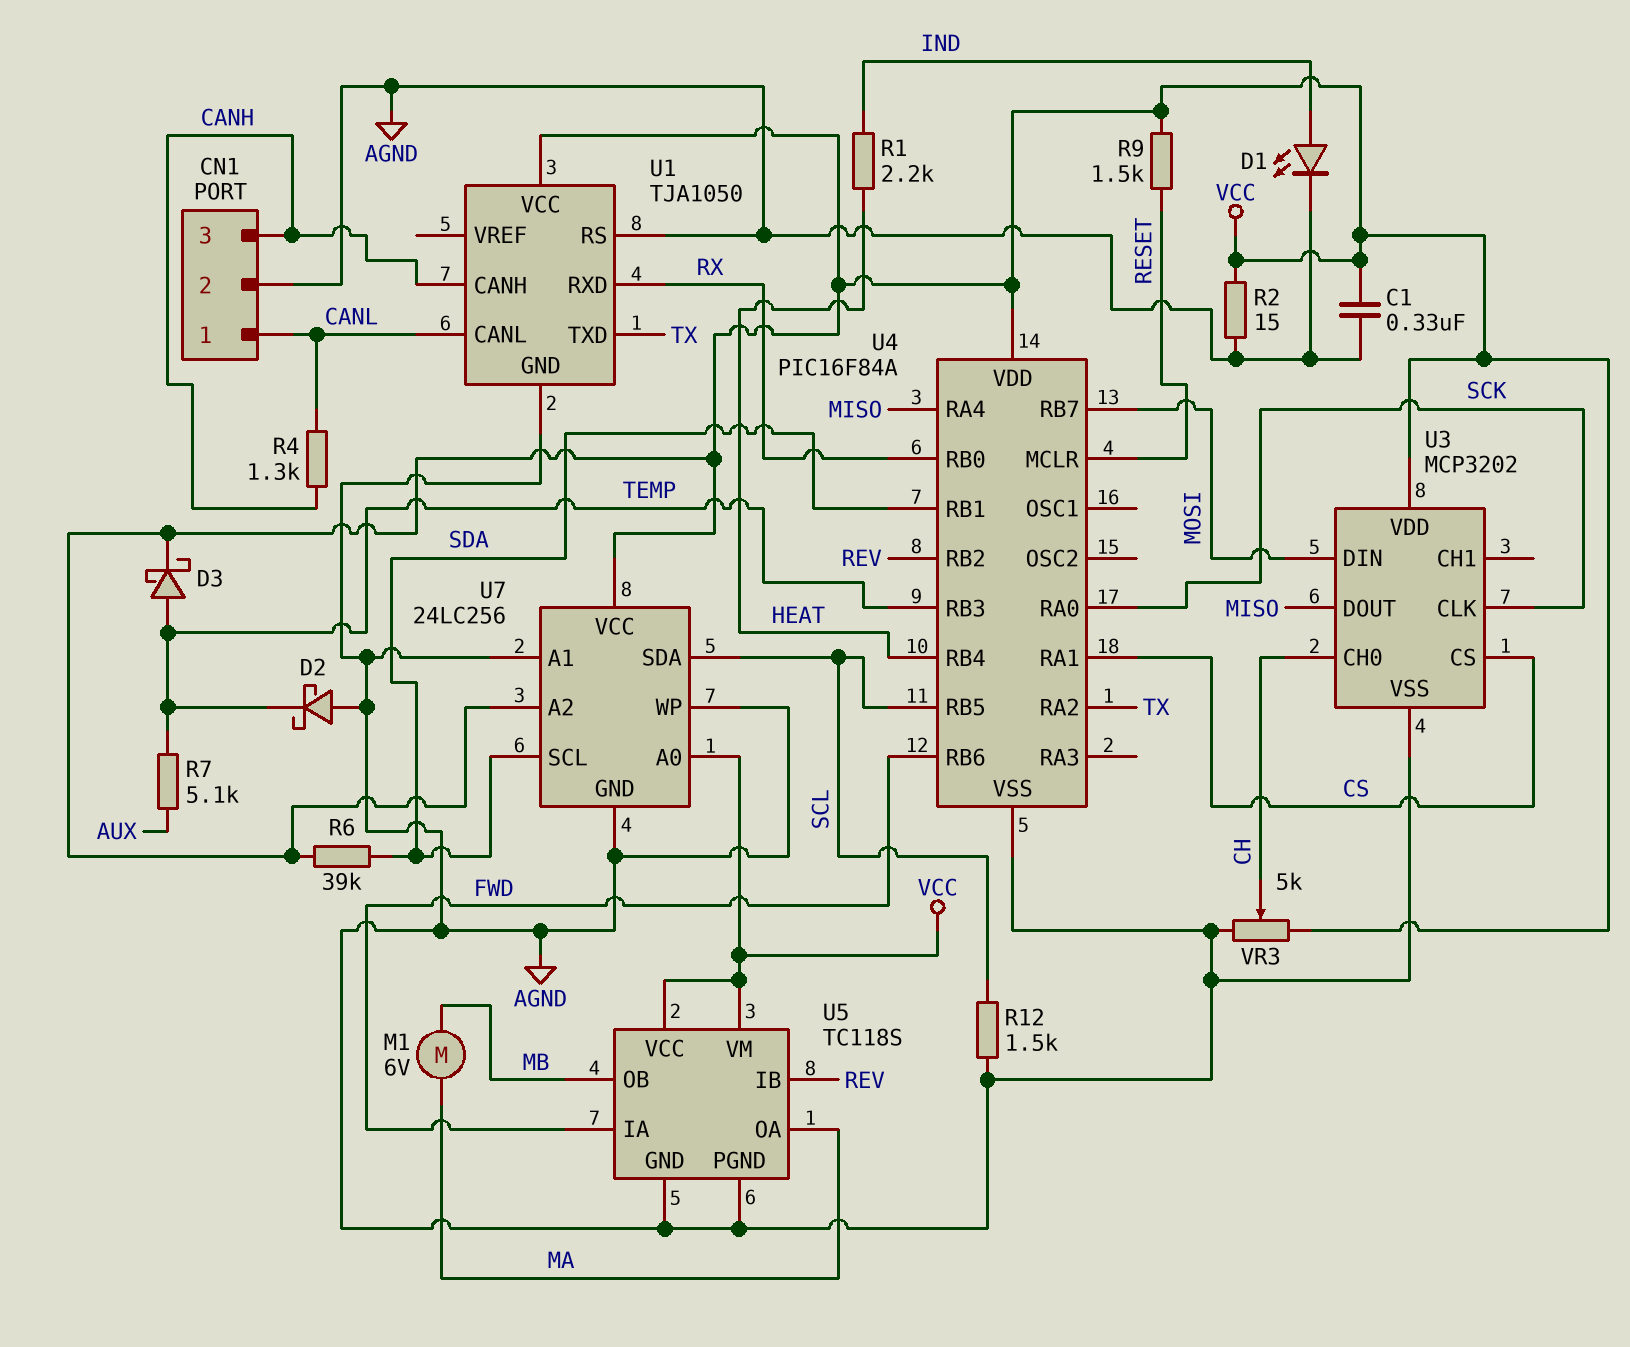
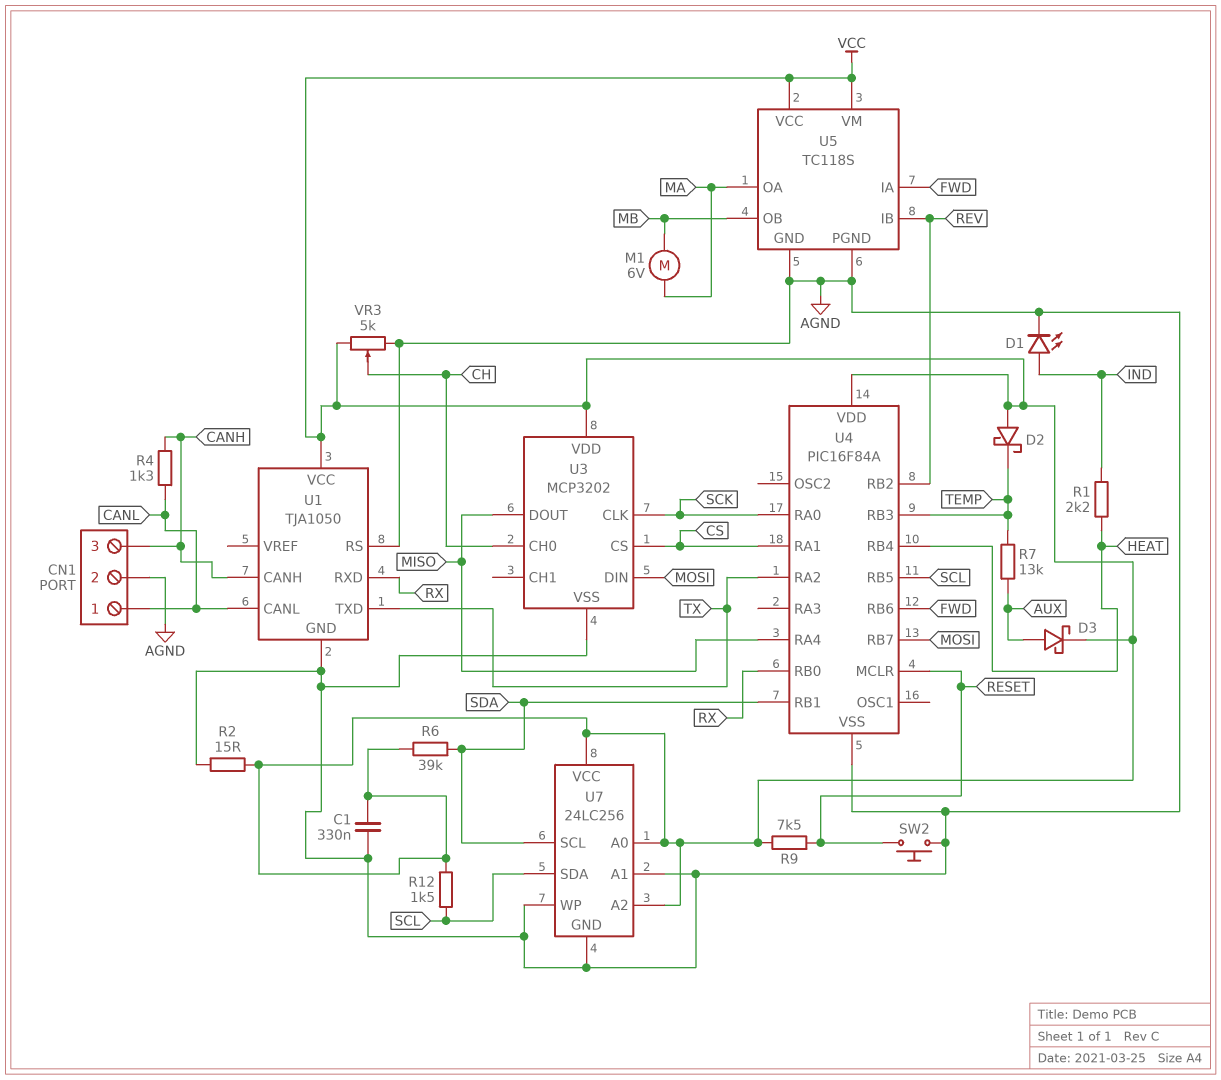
D2: schottky (A AGND, K TEMP) -> schottky (A VCC, K TEMP)
D3: schottky (A TEMP, K VCC) -> schottky (A AUX, K VCC)
R7: 5.1k (AUX, TEMP) -> 13k (AUX, TEMP)
R9: 1.5k (RESET, VCC) -> 7.5k (RESET, VCC)
R12: 1.5k (AGND, SCL) -> 1.5k (SCL, VCC)
SW2: none -> button (AGND, RESET)

